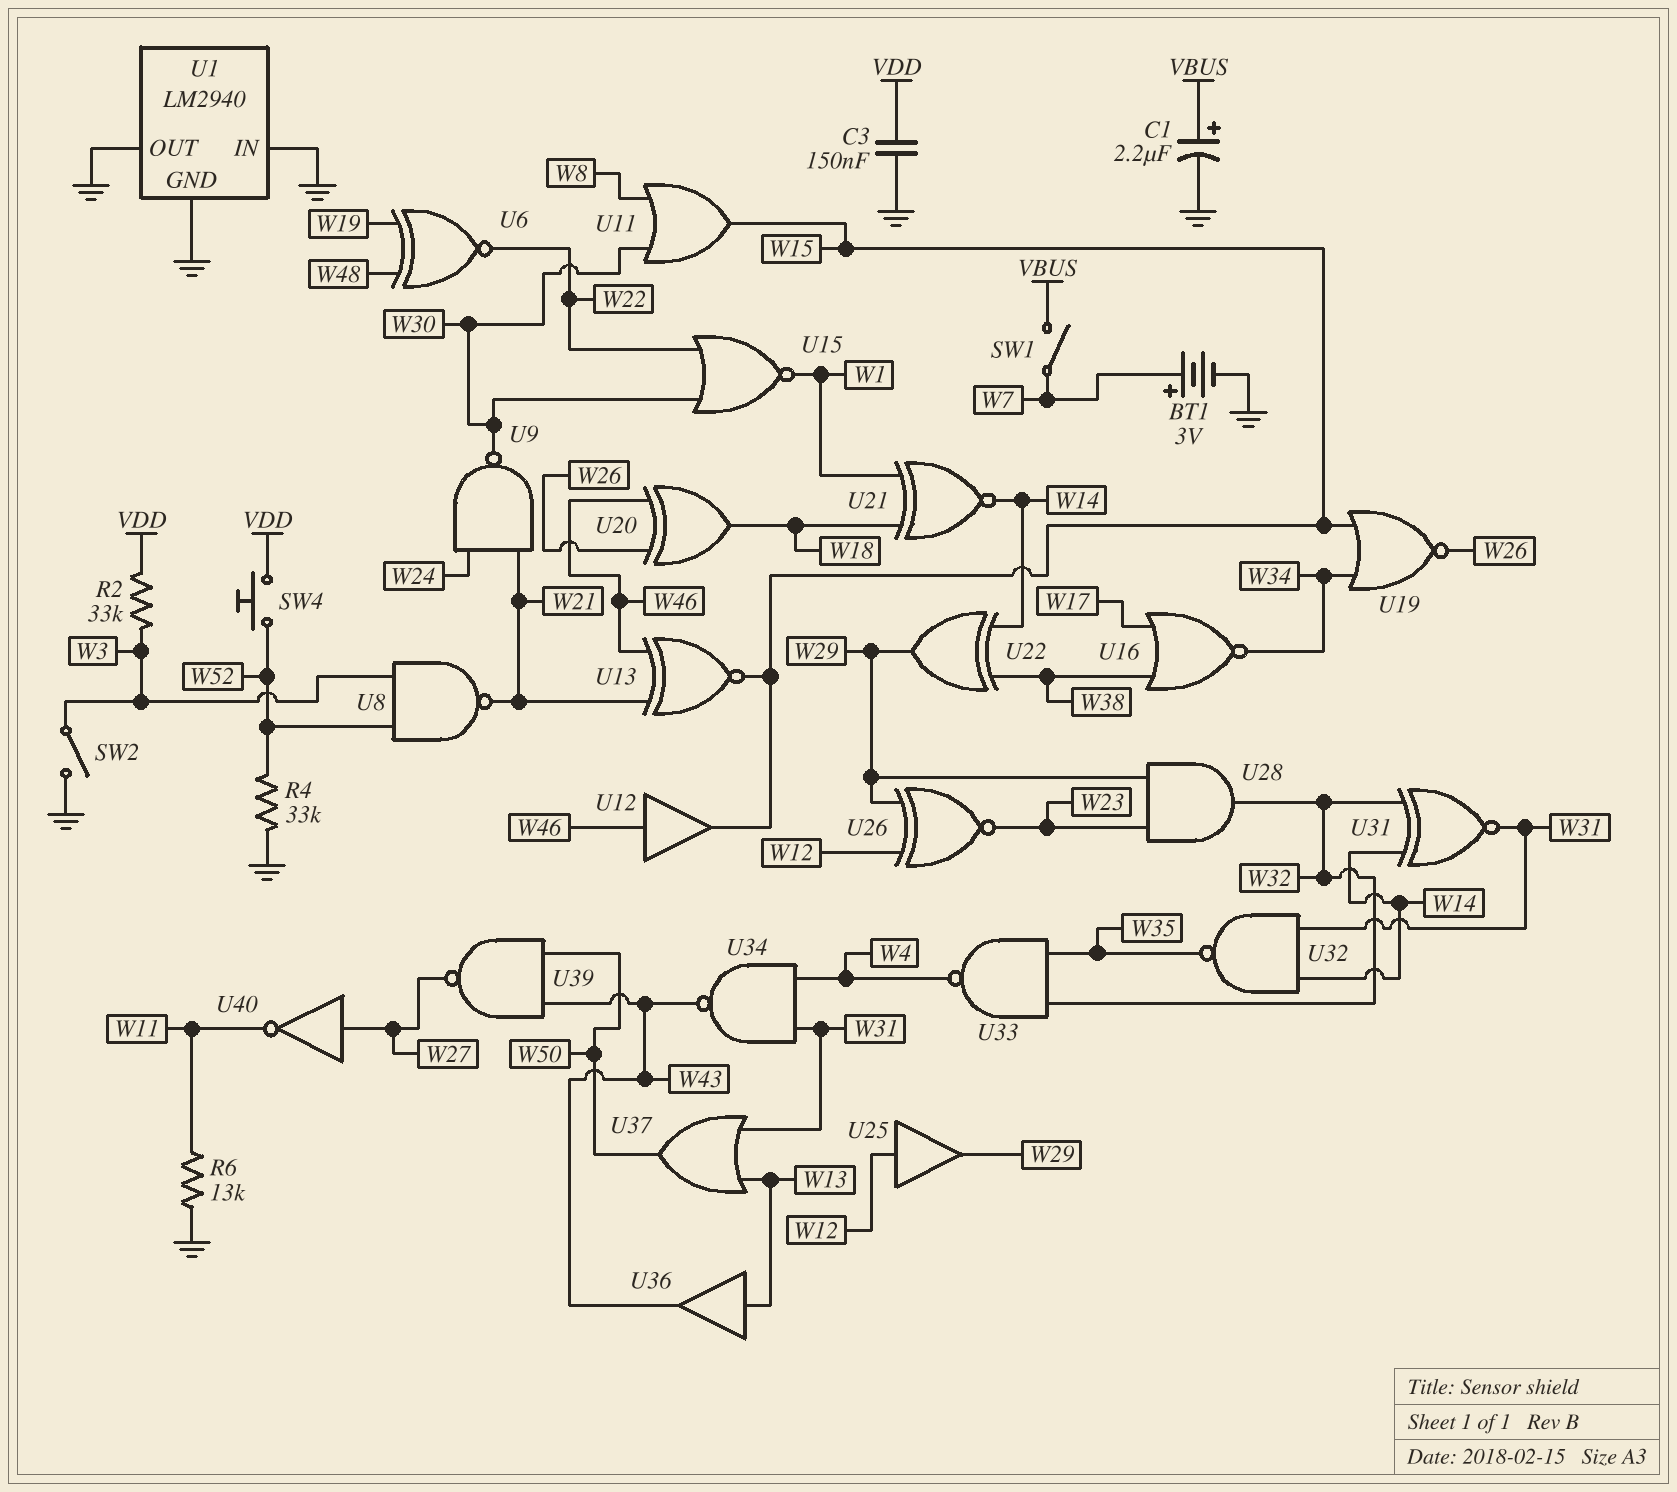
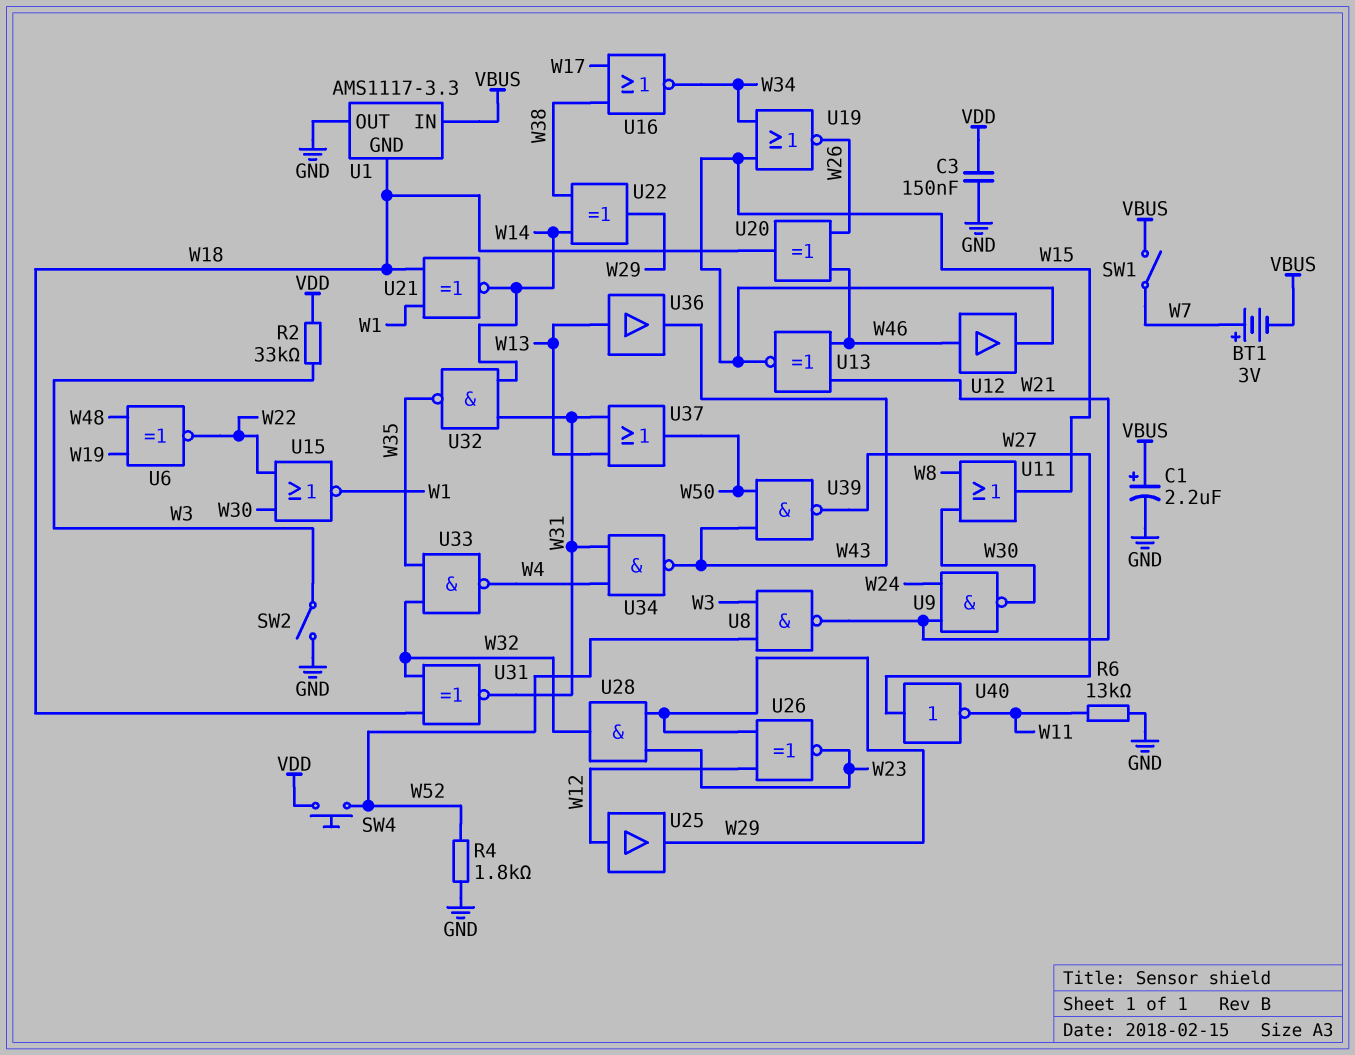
BT1: 3V (plus W7, minus GND) -> 3V (plus W7, minus VBUS)
R4: 33k (GND, W52) -> 1.8k (GND, W52)
U1: LM2940 -> AMS1117-3.3
U1 pin GND: GND -> W18
U1 pin IN: GND -> VBUS
U31: XNOR (in W14, in W32, out W31) -> XNOR (in W18, in W32, out W31)

